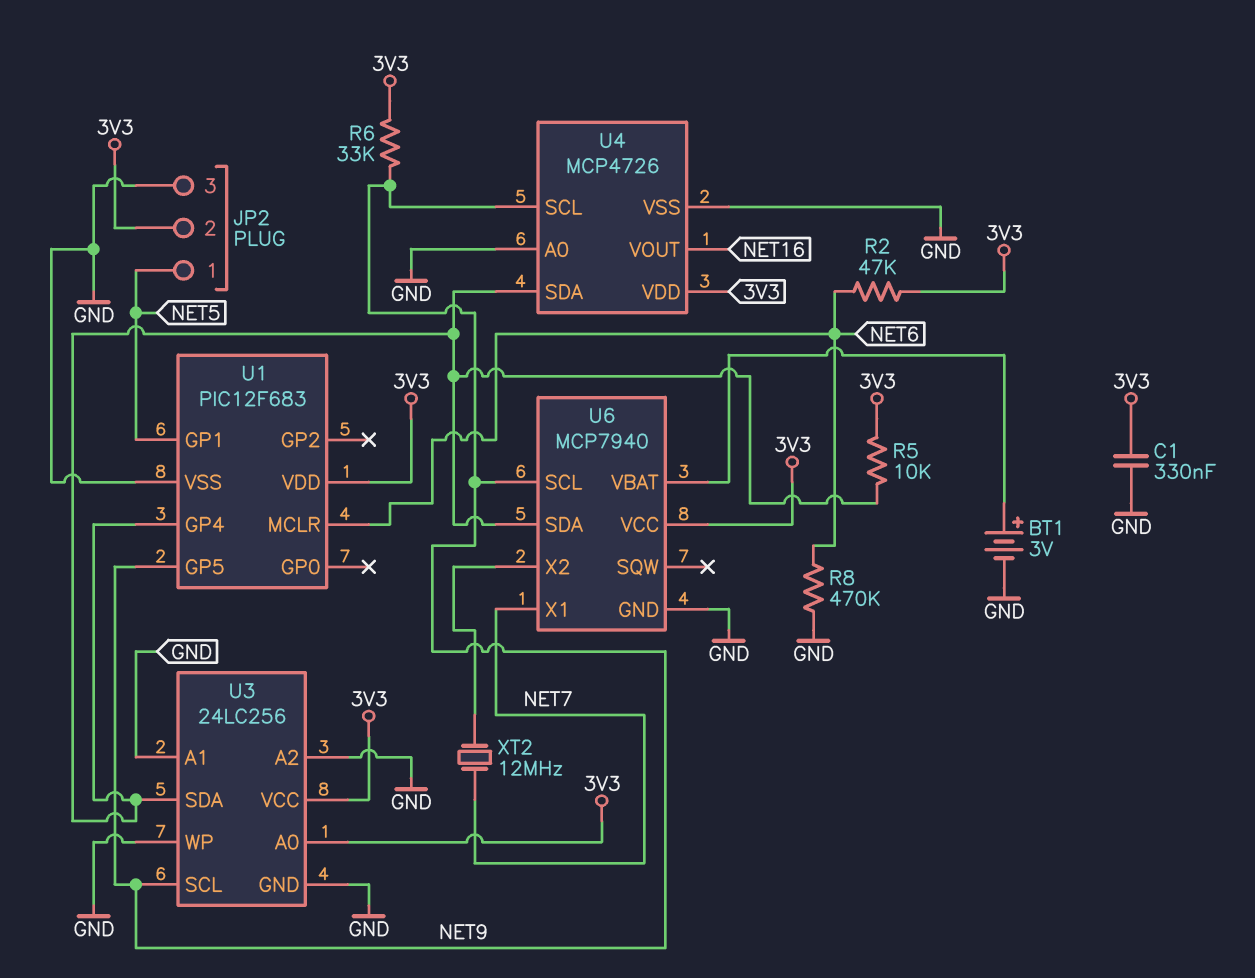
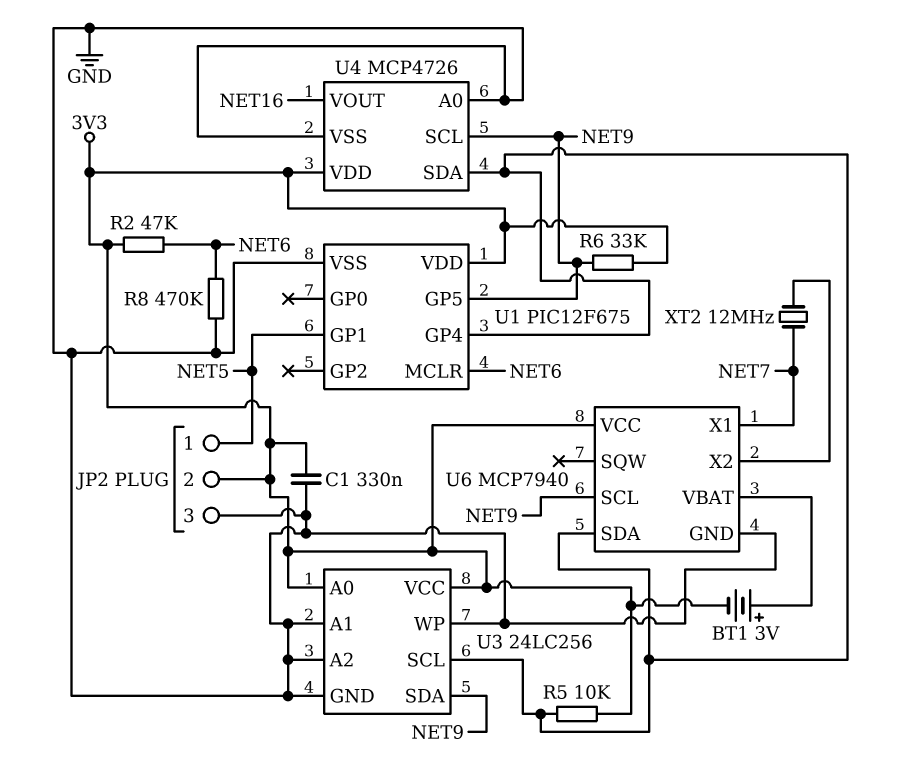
BT1: 3V (plus U6/VBAT, minus GND) -> 3V (plus U6/VBAT, minus 3V3)
U1: PIC12F683 -> PIC12F675
U3 pin SCL: NET9 -> U1/GP4
U3 pin SDA: U1/GP4 -> NET9

